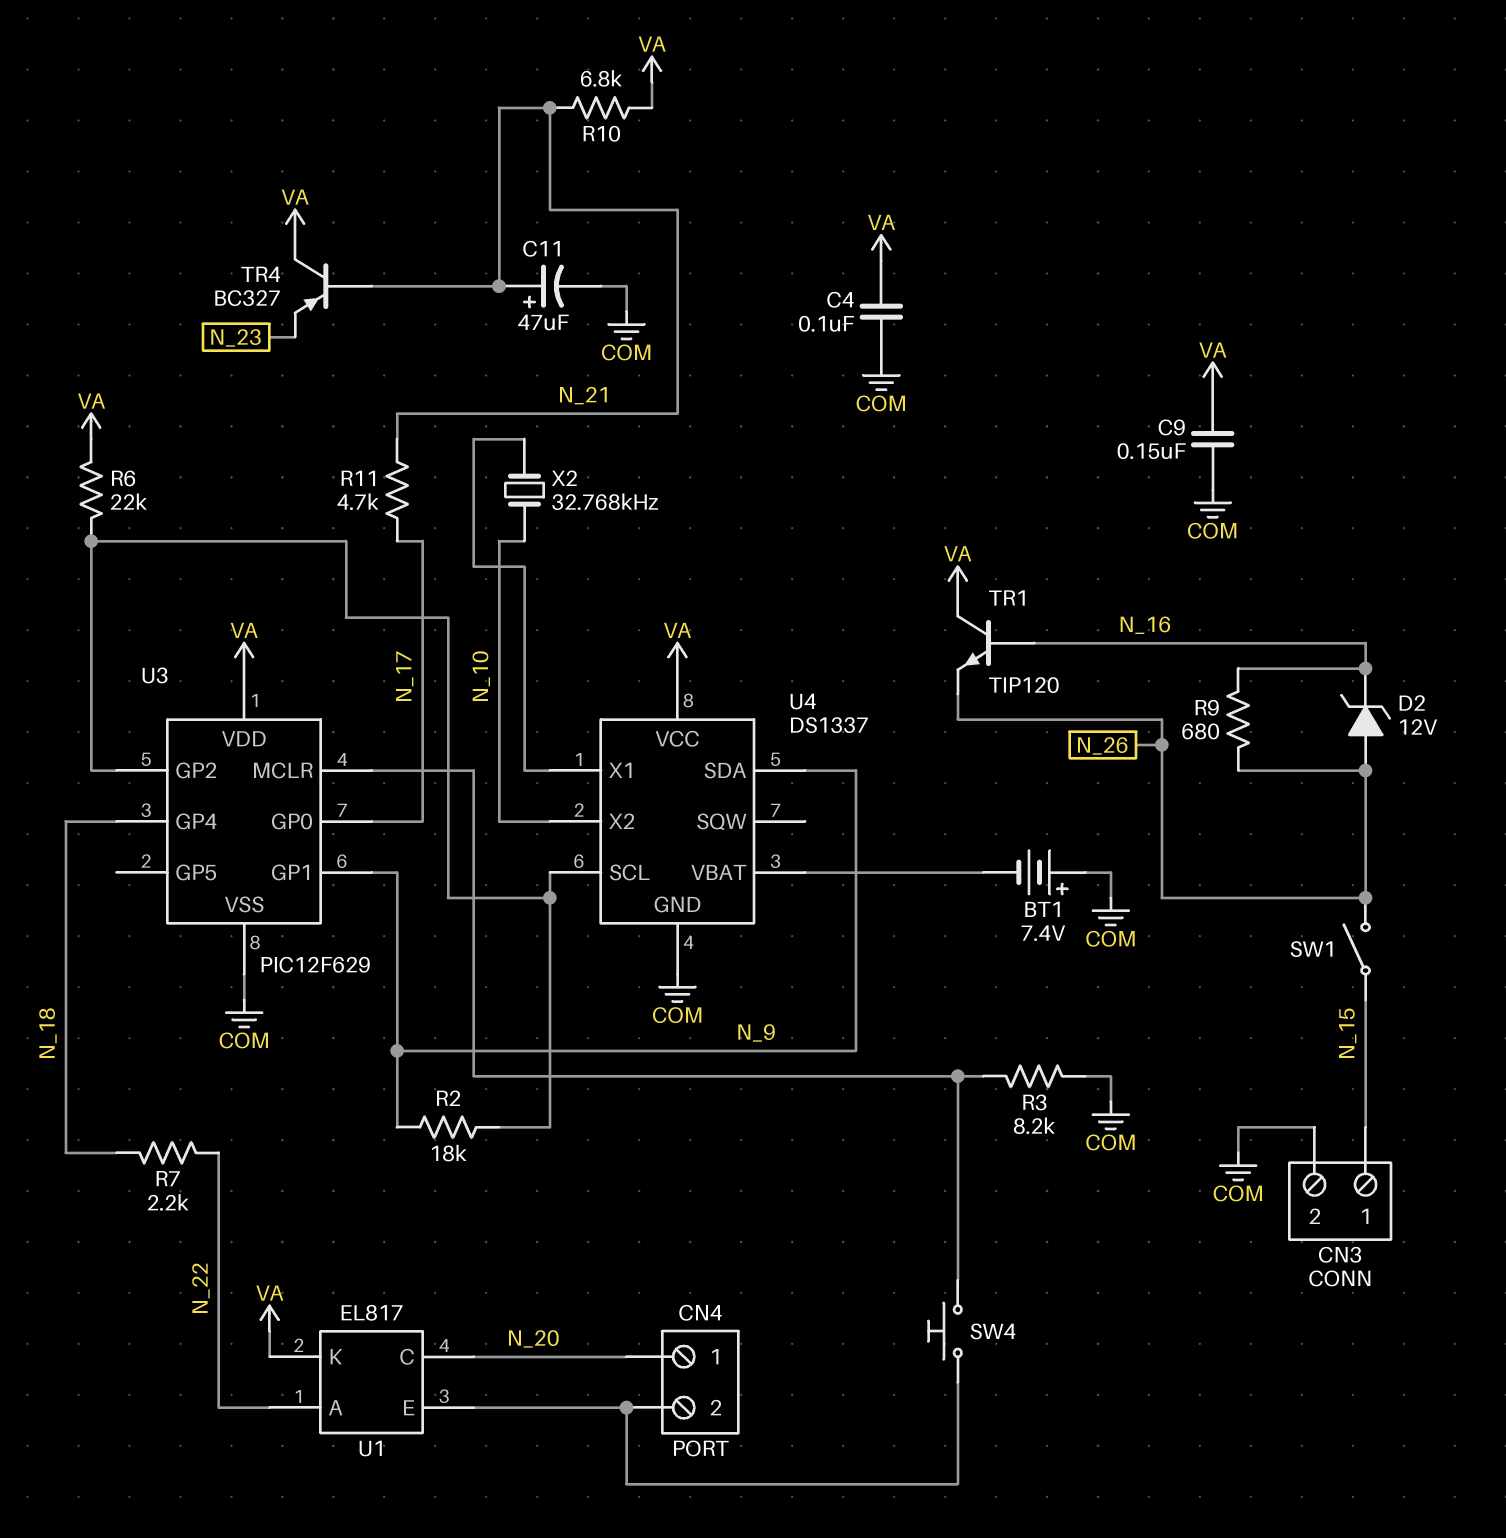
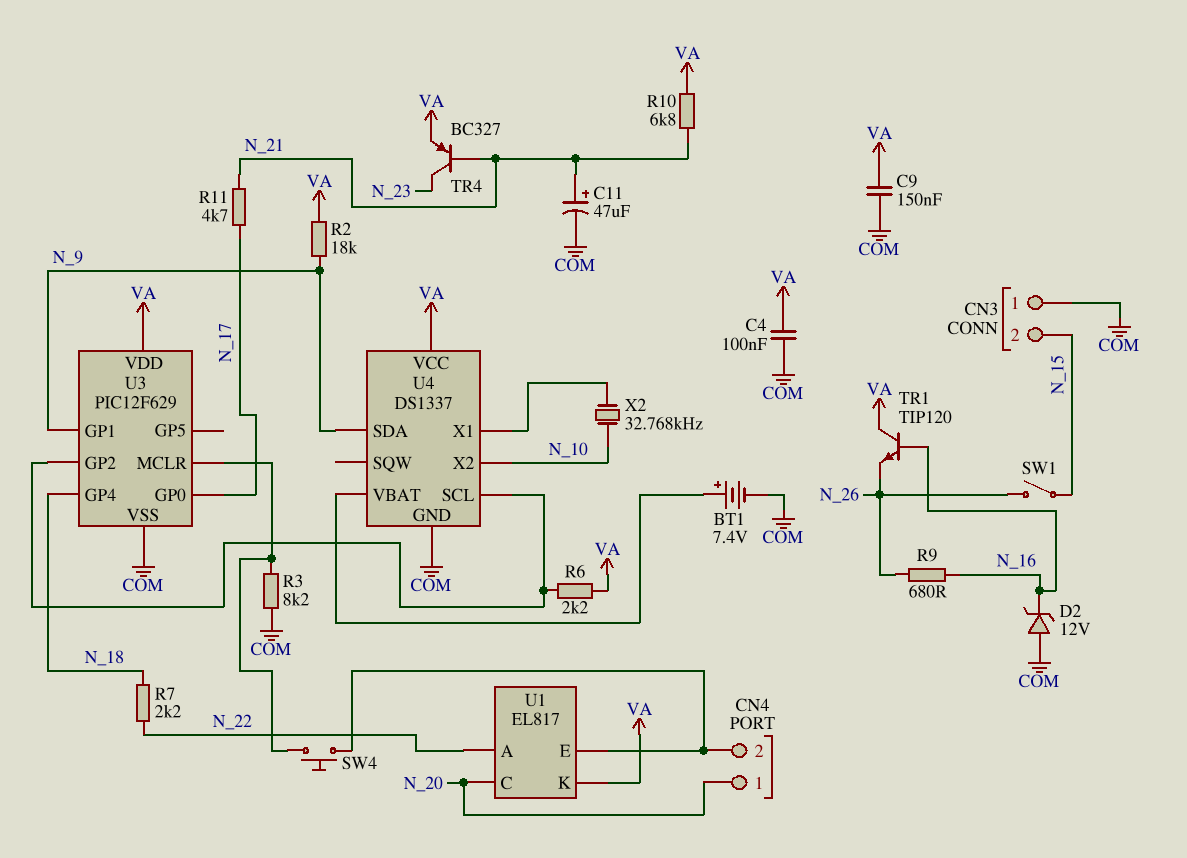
BT1: 7.4V (plus COM, minus U4/VBAT) -> 7.4V (plus U4/VBAT, minus COM)
CN3 pin 1: N_15 -> COM
CN3 pin 2: COM -> N_15
D2: zener 12V (A N_26, K N_16) -> zener 12V (A COM, K N_16)
R2: 18k (N_9, U3/GP2) -> 18k (N_9, VA)
R6: 22k (U3/GP2, VA) -> 2.2k (U3/GP2, VA)
TR4: PNP BC327 (B N_21, C VA, E N_23) -> PNP BC327 (B N_21, C N_23, E VA)

